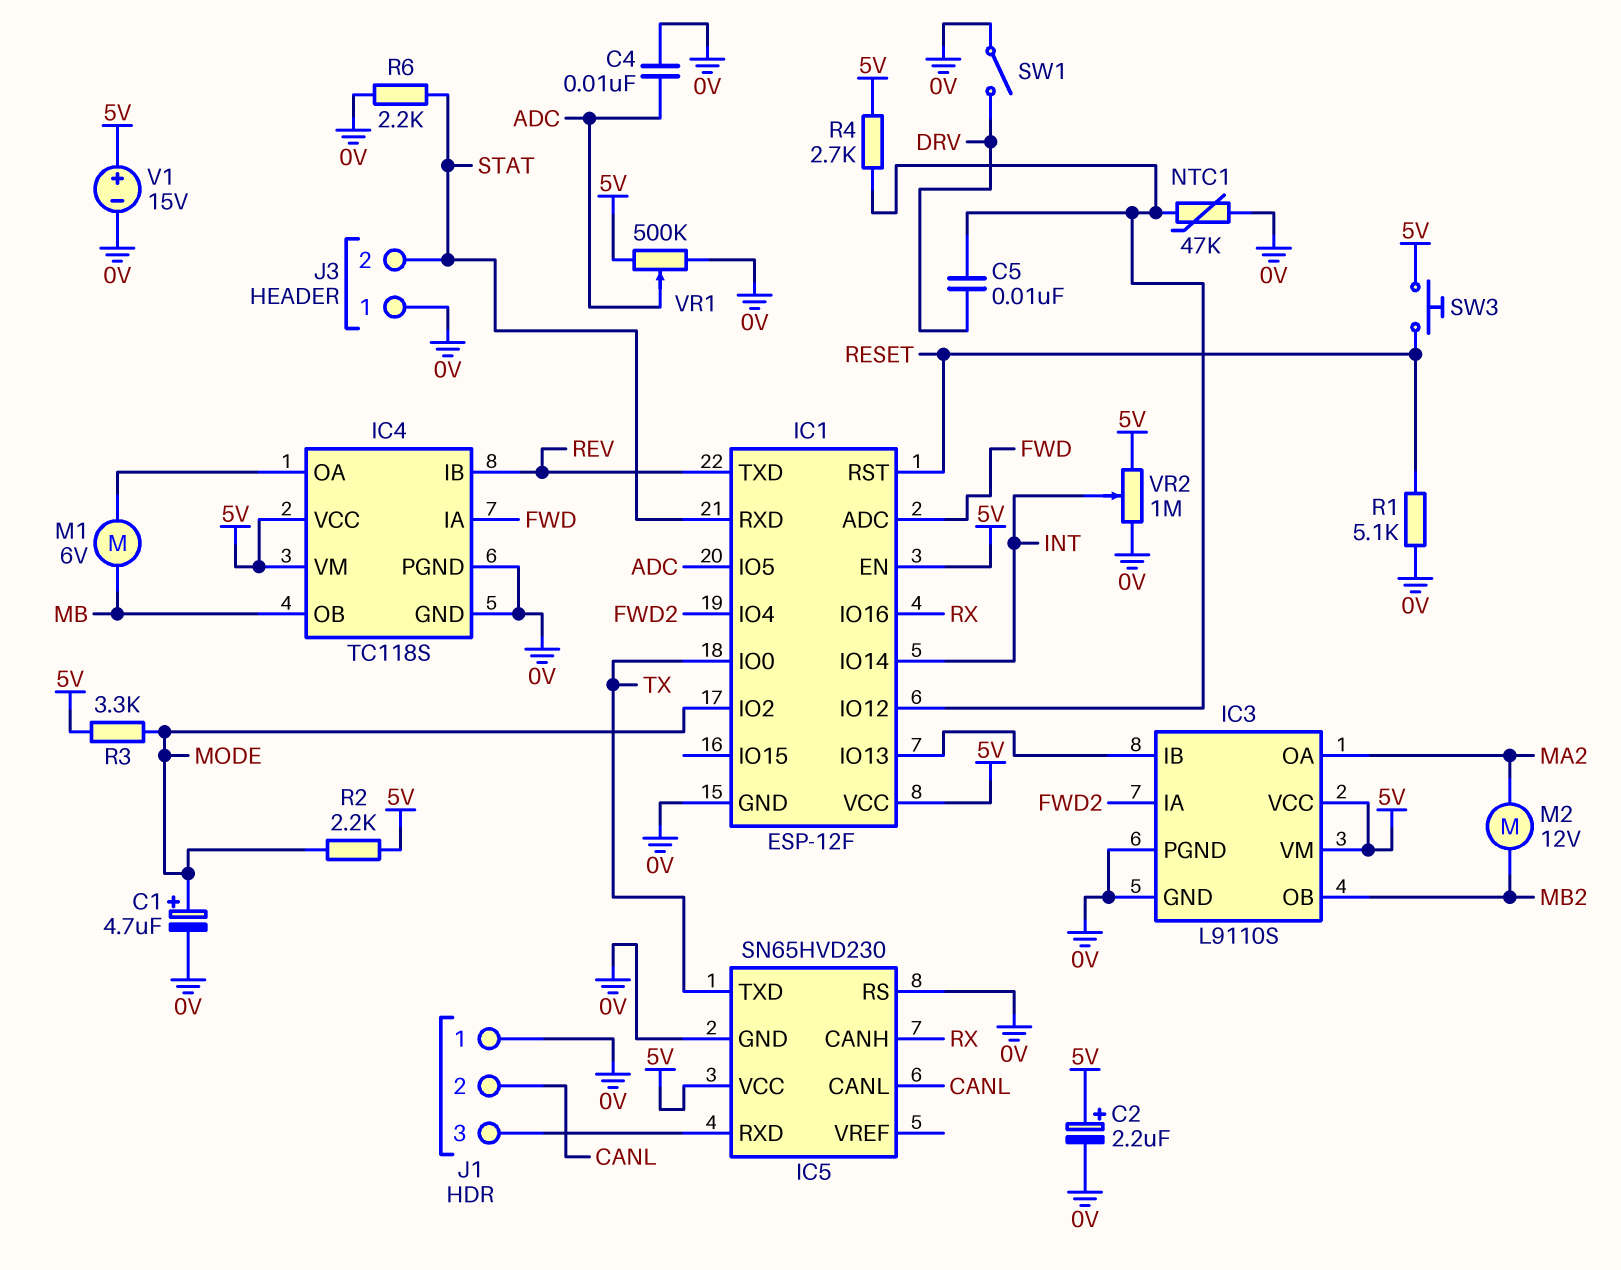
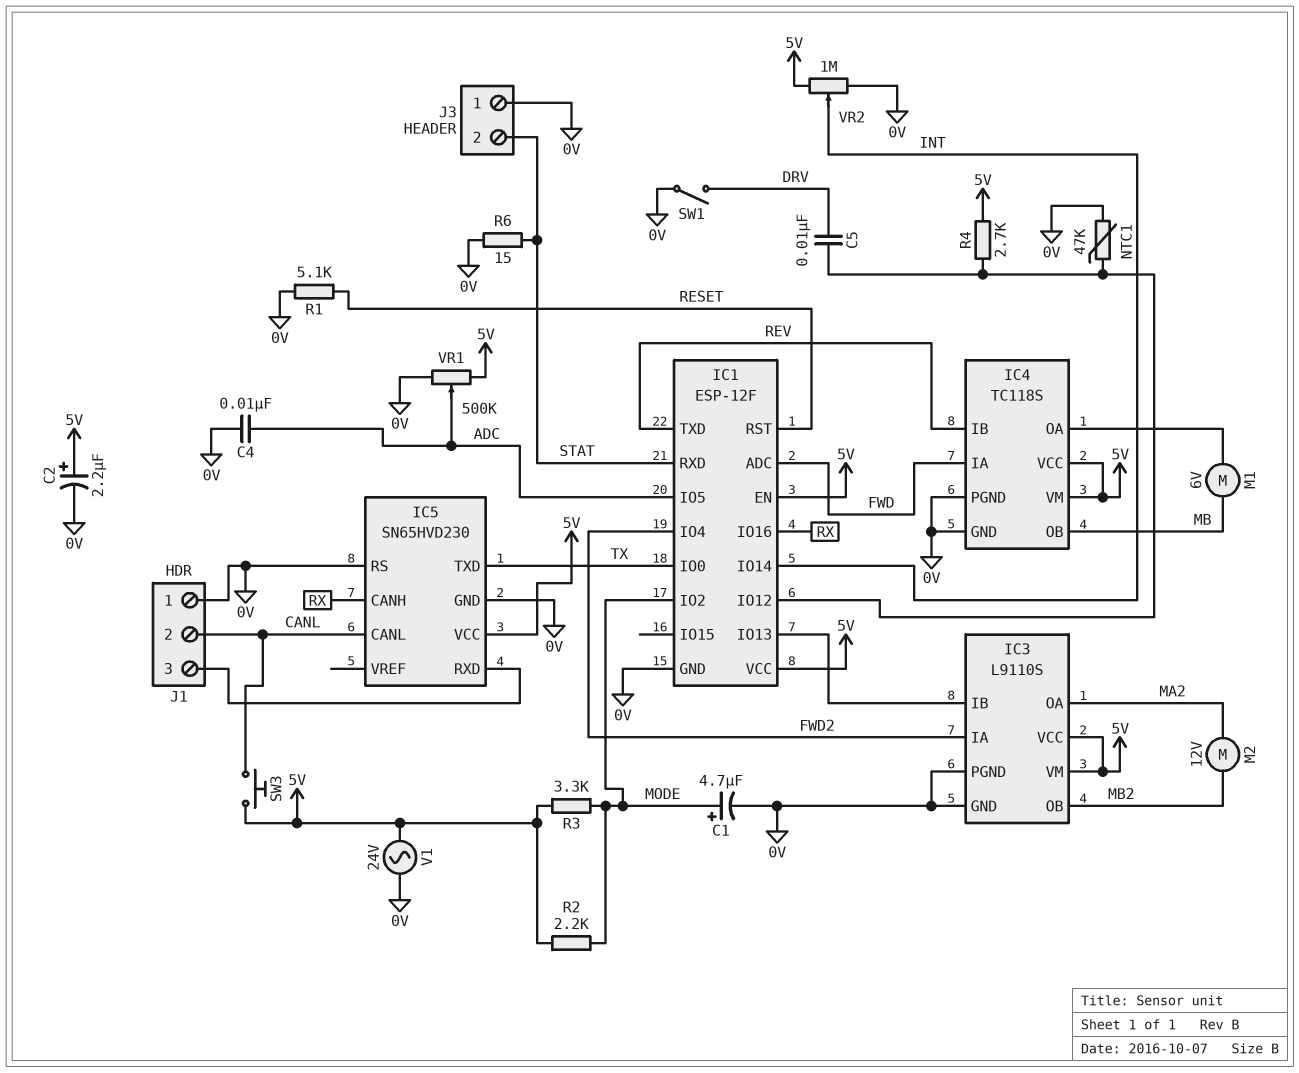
R6: 2.2k (0V, STAT) -> 15 (0V, STAT)
SW3: button (5V, RESET) -> button (5V, CANL)
V1: 15V (plus 5V, minus 0V) -> AC 24V (0V, 5V)

